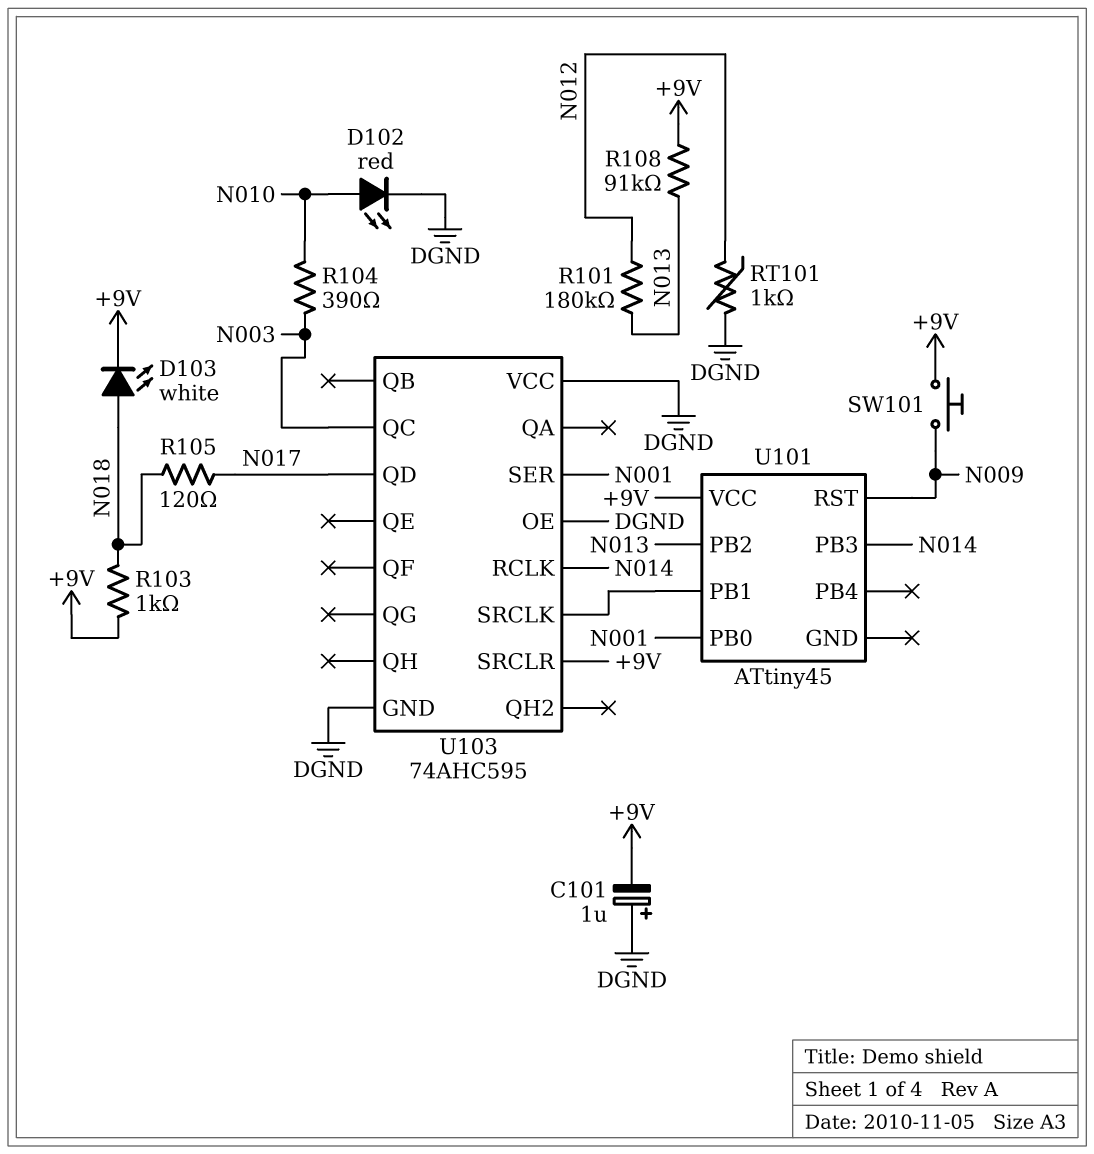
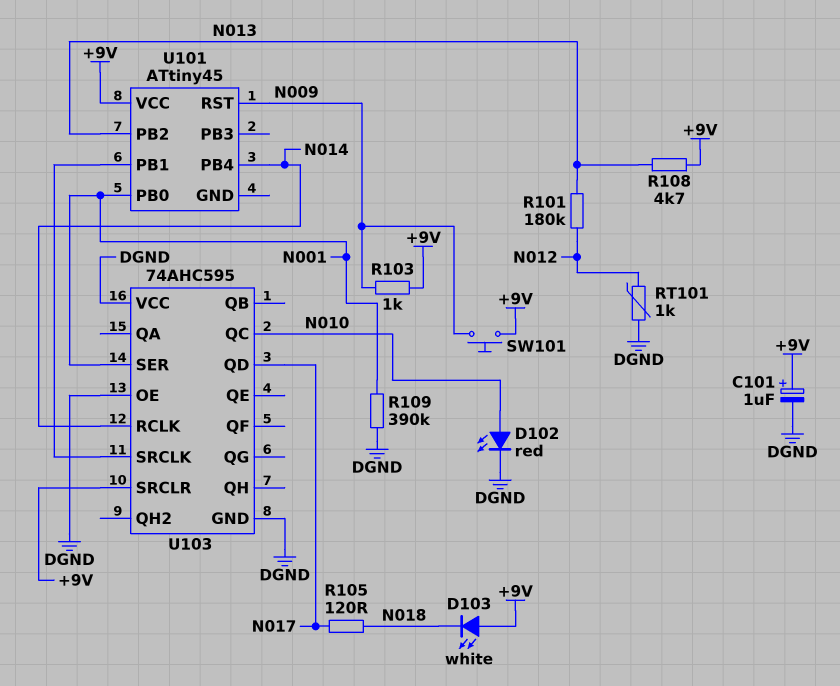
C101: 1uF (plus DGND, minus +9V) -> 1uF (plus +9V, minus DGND)
D103: LED white (A N018, K +9V) -> LED white (A +9V, K N018)
R103: 1k (+9V, N018) -> 1k (+9V, N009)
R104: 390 (N003, N010) -> none
R108: 91k (+9V, N013) -> 4.7k (+9V, N013)
R109: none -> 390k (DGND, N001)
U101 pin PB3: N014 -> none
U101 pin PB4: none -> N014
U103 pin QC: N003 -> N010

